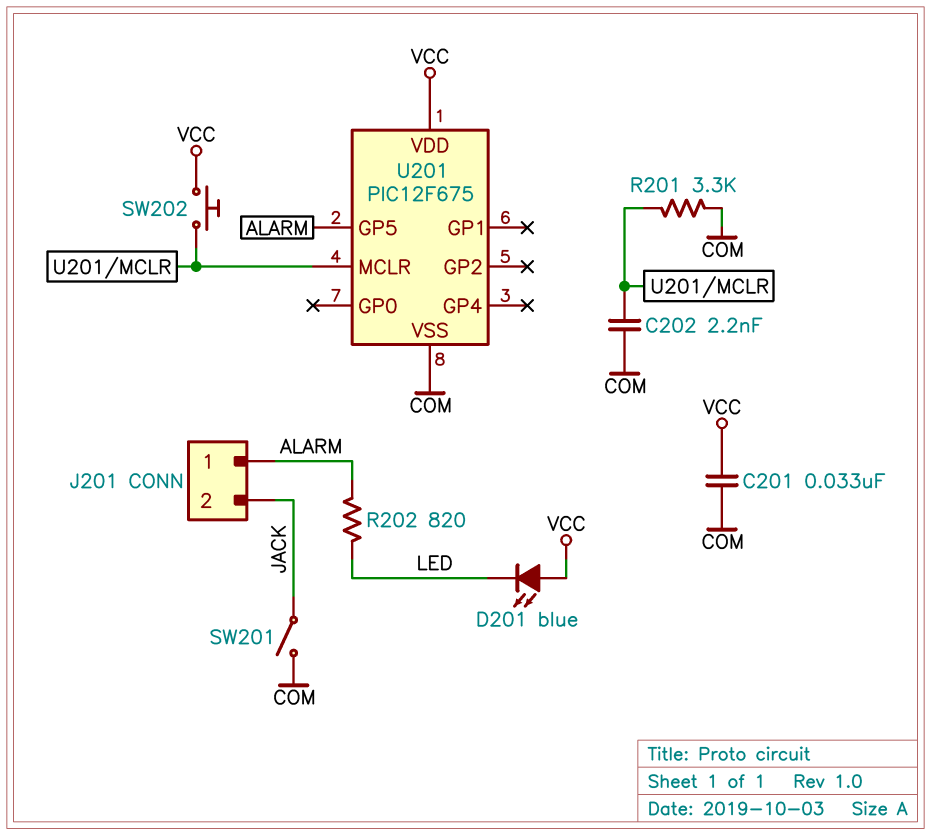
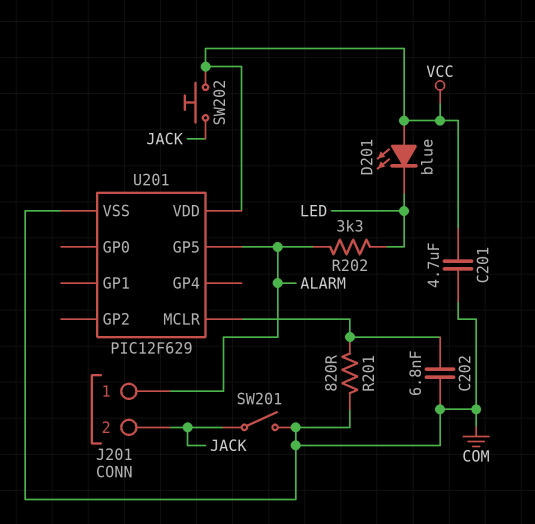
C201: 33nF (COM, VCC) -> 4.7uF (COM, VCC)
C202: 2.2nF (COM, U201/MCLR) -> 6.8nF (COM, U201/MCLR)
R201: 3.3k (COM, U201/MCLR) -> 820 (COM, U201/MCLR)
R202: 820 (ALARM, LED) -> 3.3k (ALARM, LED)
SW202: button (U201/MCLR, VCC) -> button (JACK, VCC)
U201: PIC12F675 -> PIC12F629

